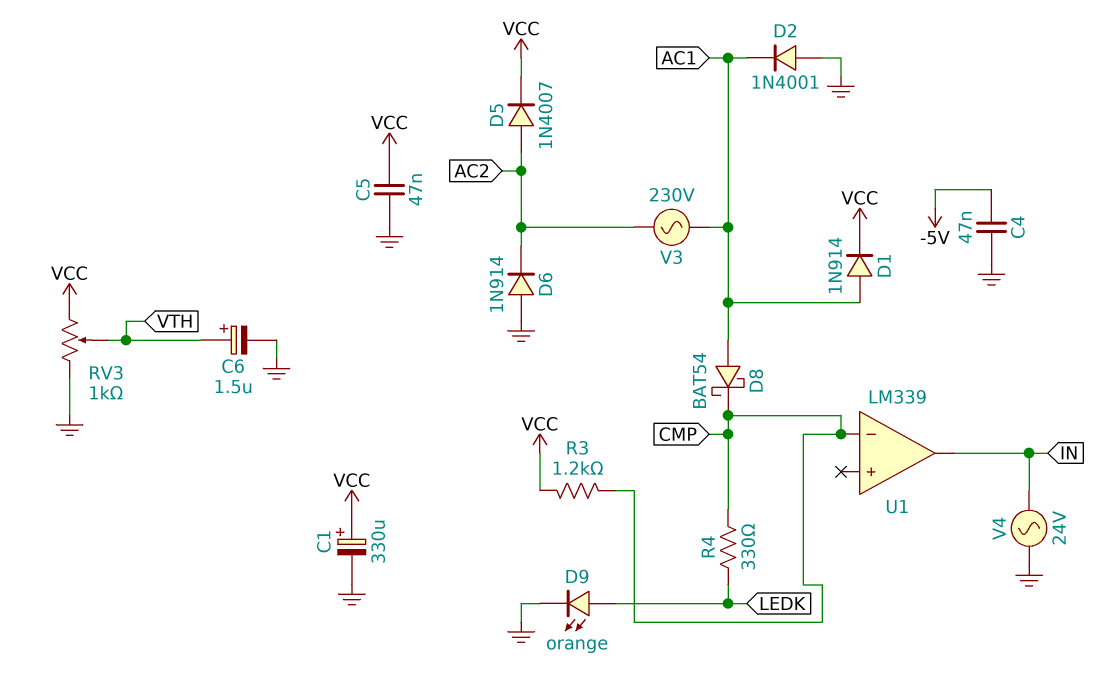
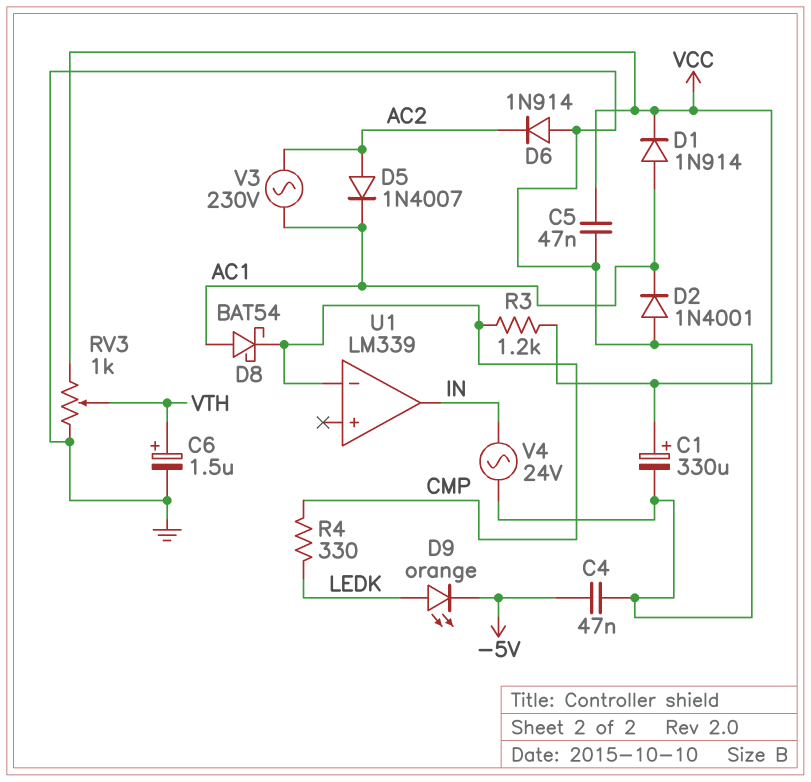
D5: diode 1N4007 (A AC2, K VCC) -> diode 1N4007 (A AC2, K AC1)
D9: LED orange (A LEDK, K GND) -> LED orange (A LEDK, K -5V)

